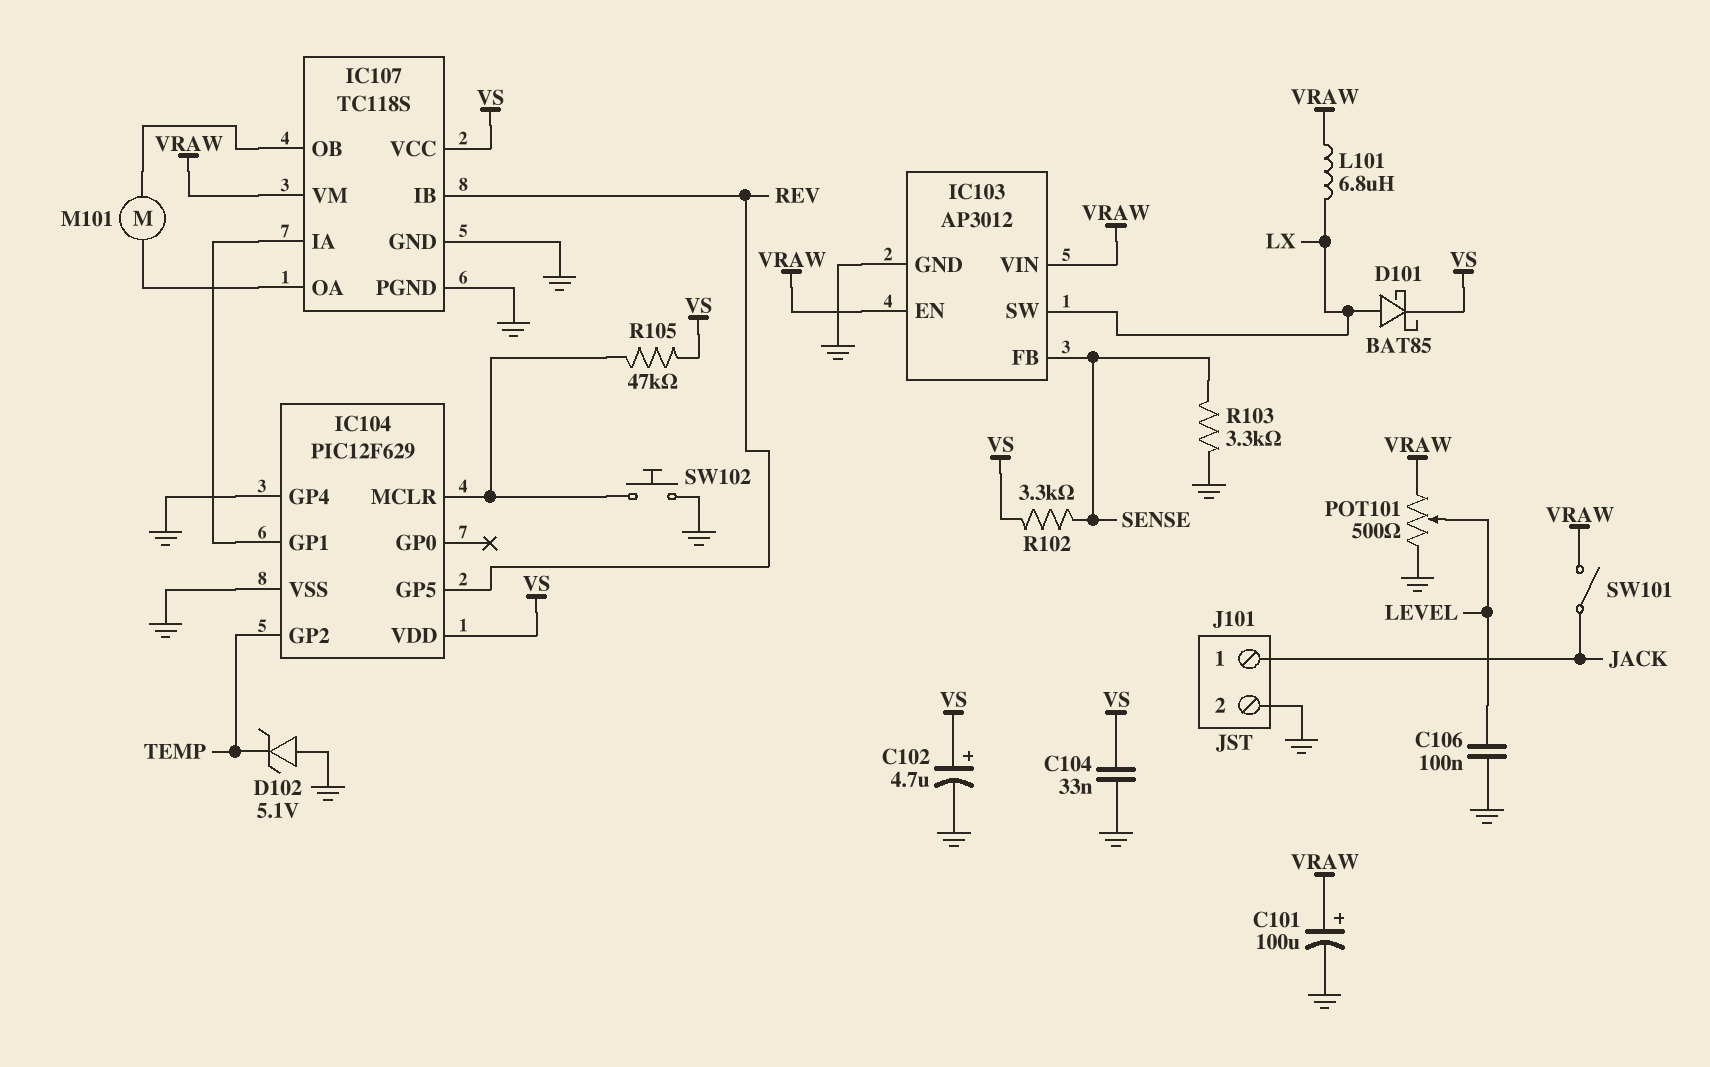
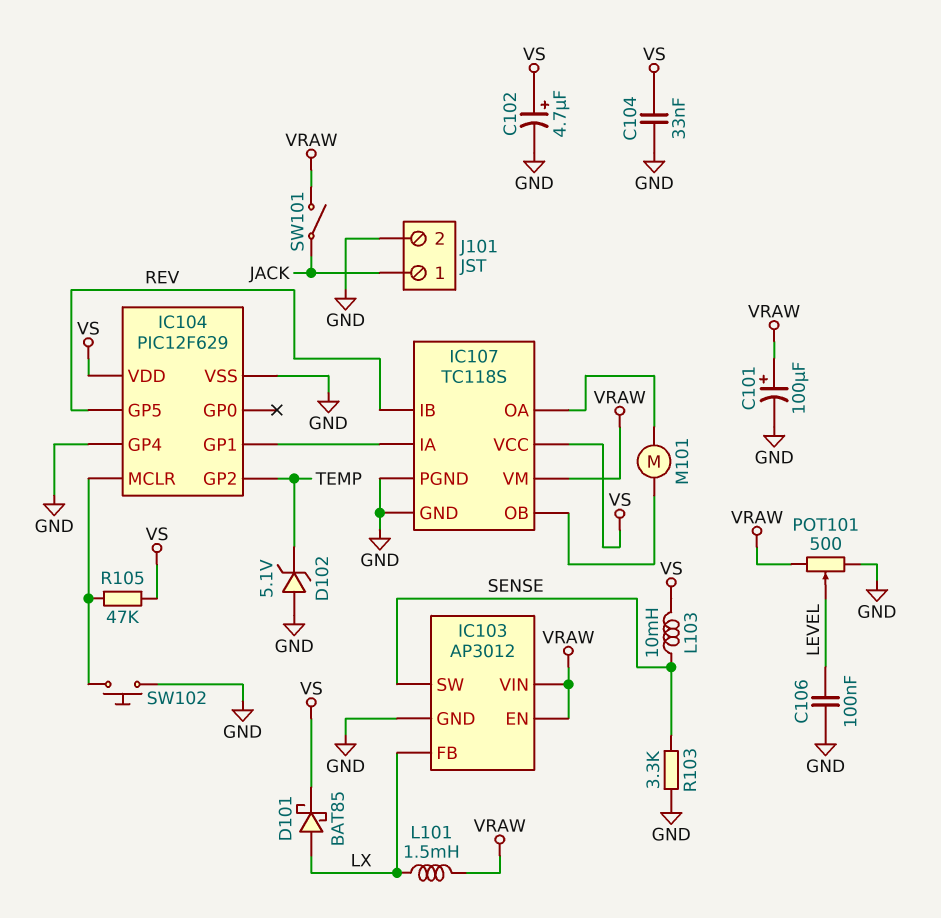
IC103 pin FB: SENSE -> LX
IC103 pin SW: LX -> SENSE
L101: 6.8uH (LX, VRAW) -> 1.5mH (LX, VRAW)
L103: none -> 10mH (SENSE, VS)
R102: 3.3k (SENSE, VS) -> none

